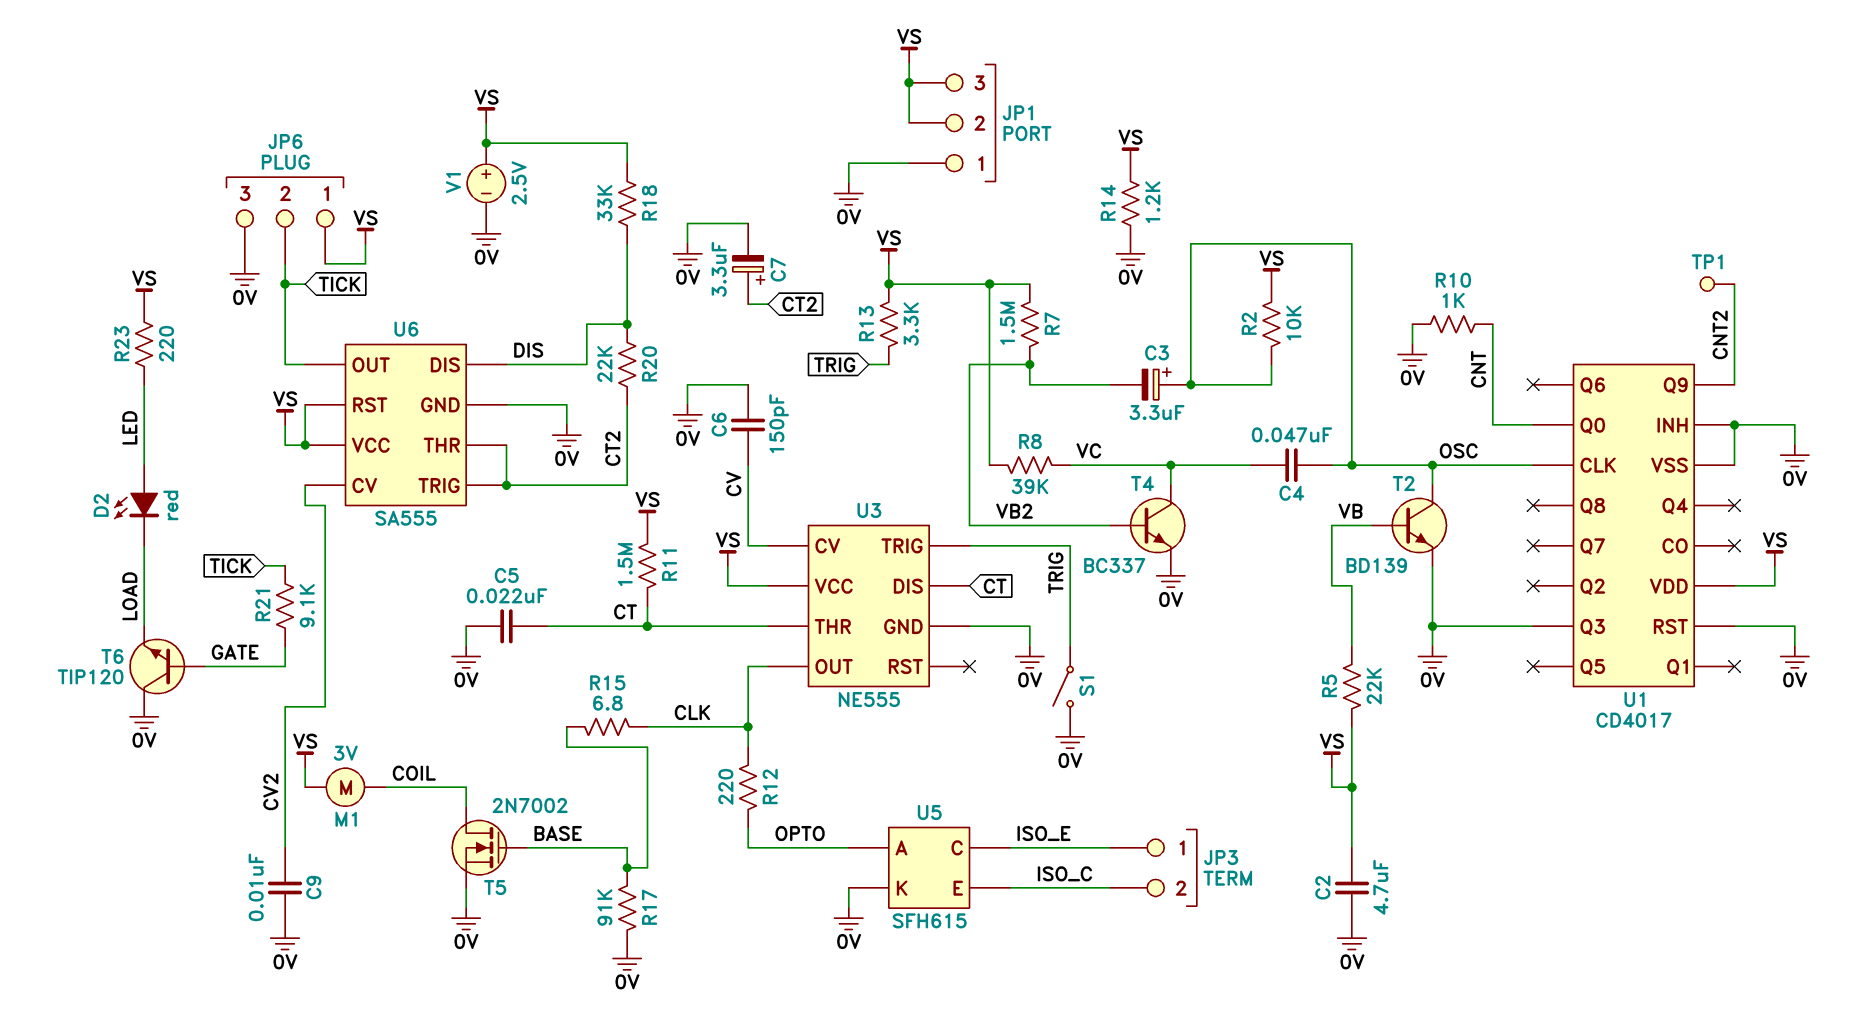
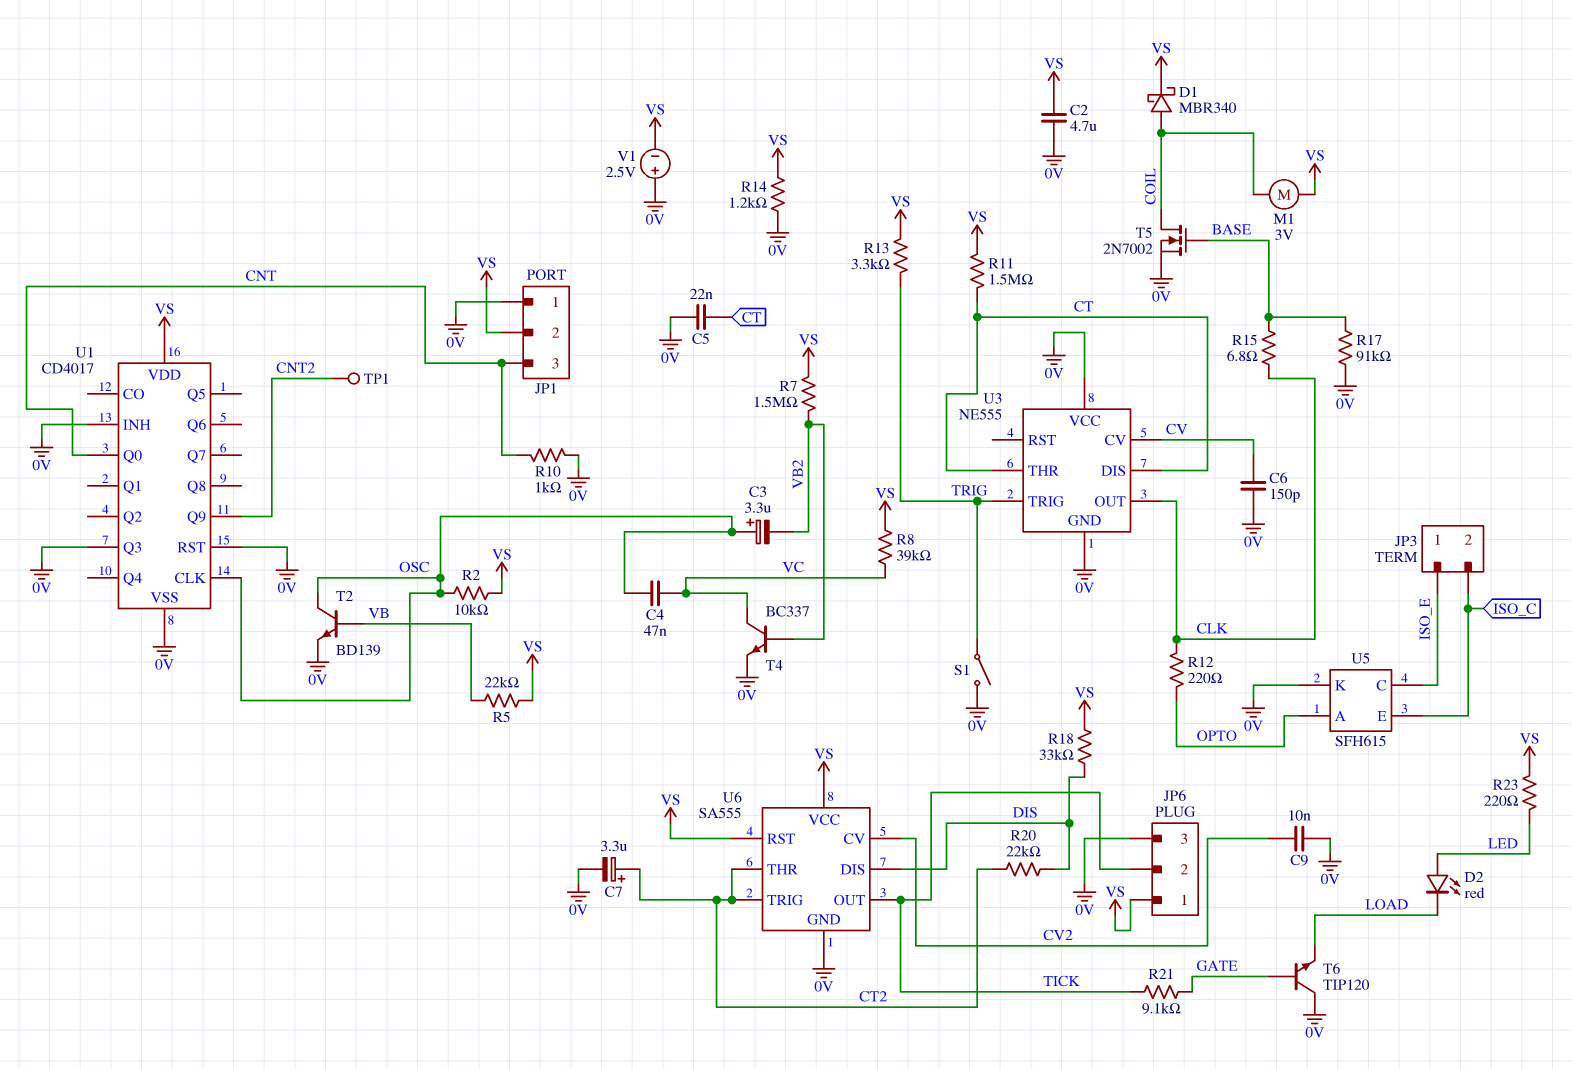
D1: none -> schottky MBR340 (A COIL, K VS)
JP1 pin 3: VS -> CNT
U3 pin VCC: VS -> 0V
V1: 2.5V (plus VS, minus 0V) -> 2.5V (plus 0V, minus VS)

